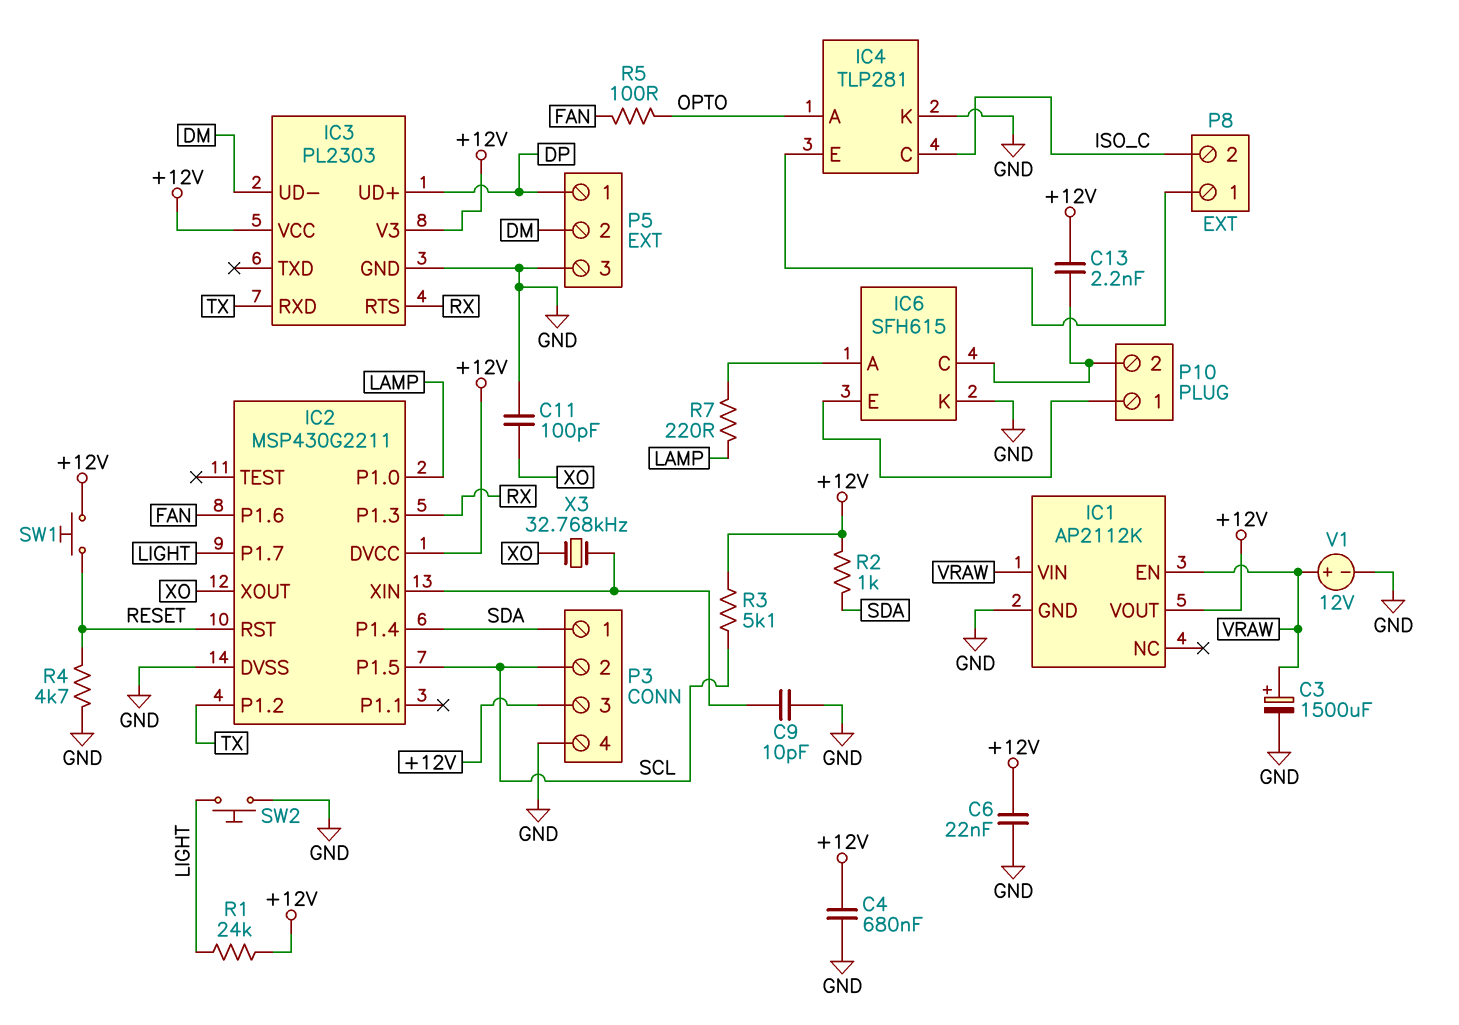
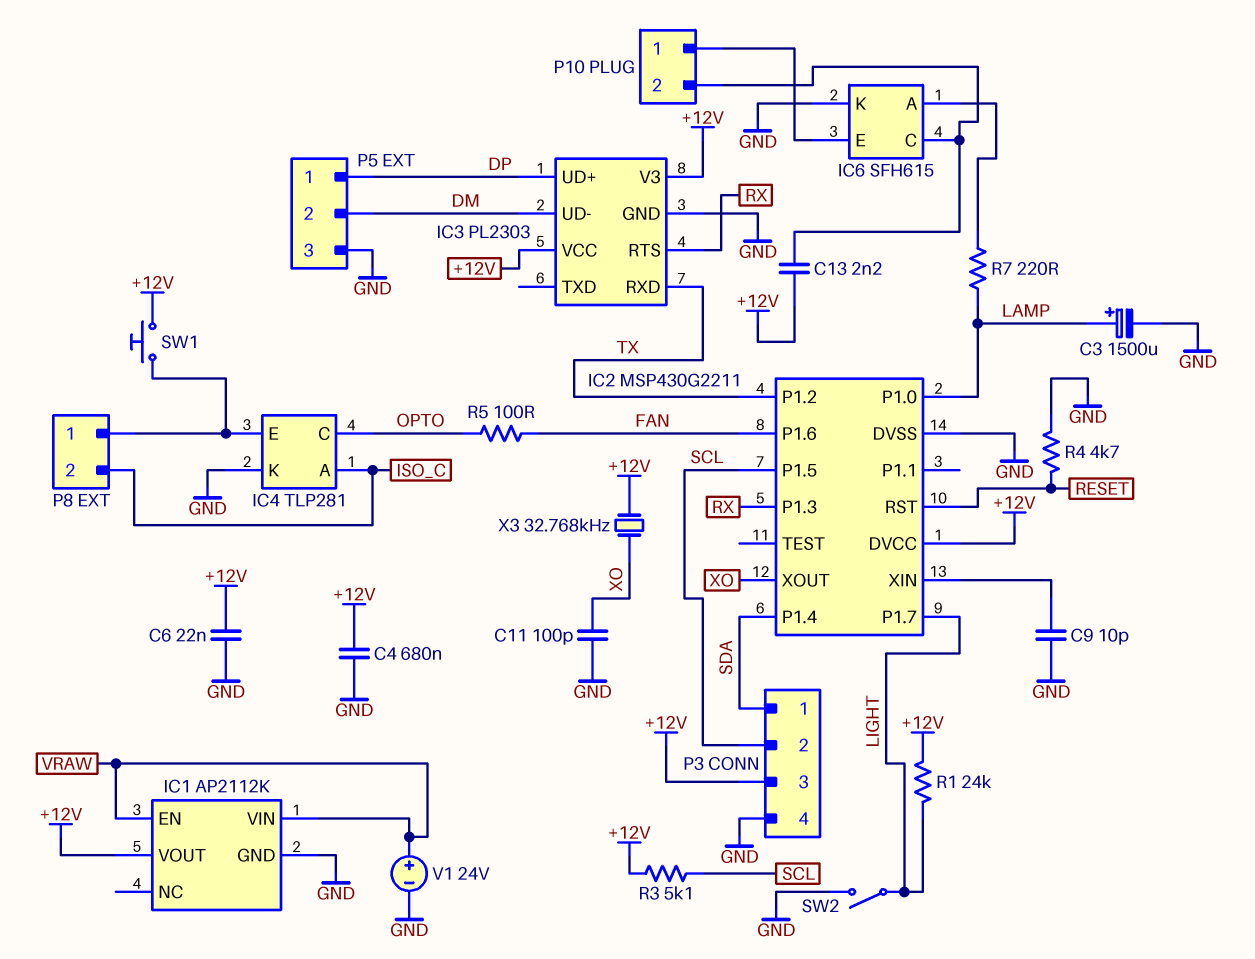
C3: 1500uF (plus VRAW, minus GND) -> 1500uF (plus LAMP, minus GND)
IC4 pin A: OPTO -> ISO_C
IC4 pin C: ISO_C -> OPTO
R2: 1k (+12V, SDA) -> none
SW1: button (+12V, RESET) -> button (+12V, IC4/E)
SW2: button (GND, LIGHT) -> switch (GND, LIGHT)
V1: 12V (plus VRAW, minus GND) -> 24V (plus VRAW, minus GND)
X3: 32.768kHz (IC2/XIN, XO) -> 32.768kHz (+12V, XO)

